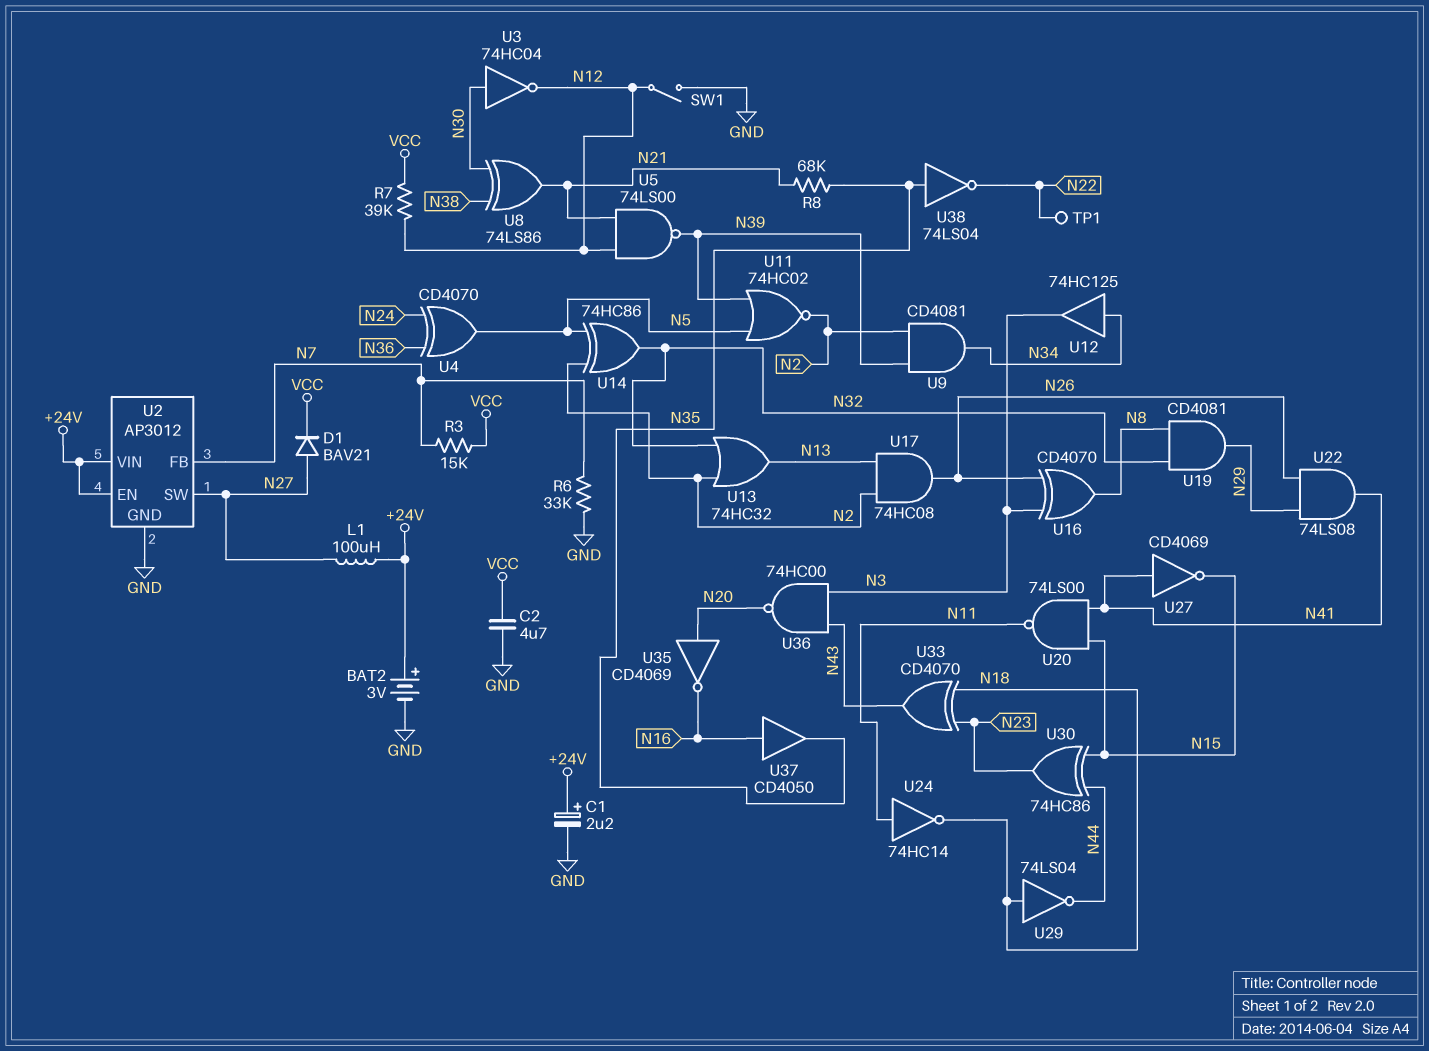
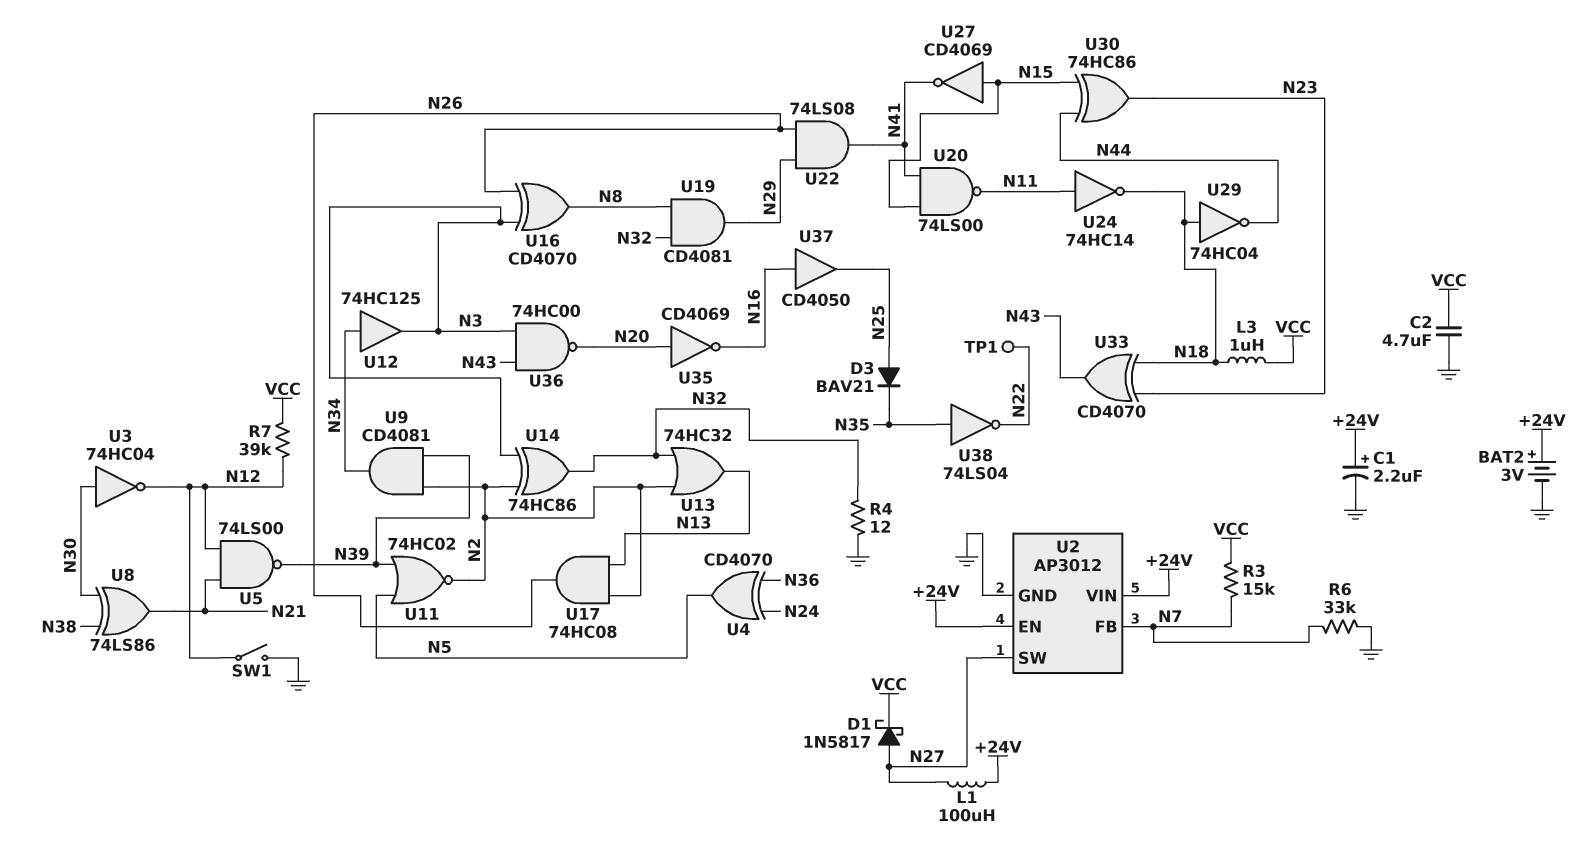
D1: diode BAV21 (A N27, K VCC) -> schottky 1N5817 (A N27, K VCC)
D3: none -> diode BAV21 (A N25, K N35)
L3: none -> 1uH (N18, VCC)
R4: none -> 12 (GND, N32)
R8: 68k (N21, N35) -> none
U14: XOR 74HC86 (in N2, in N5, out N32) -> XOR 74HC86 (in N2, in N3, out N32)
U27: NOT CD4069 (in N41, out N15) -> NOT CD4069 (in N15, out N41)
U29: NOT 74LS04 (in N18, out N44) -> NOT 74HC04 (in N18, out N44)
U37: buffer CD4050 (in N16, out N35) -> buffer CD4050 (in N16, out N25)

